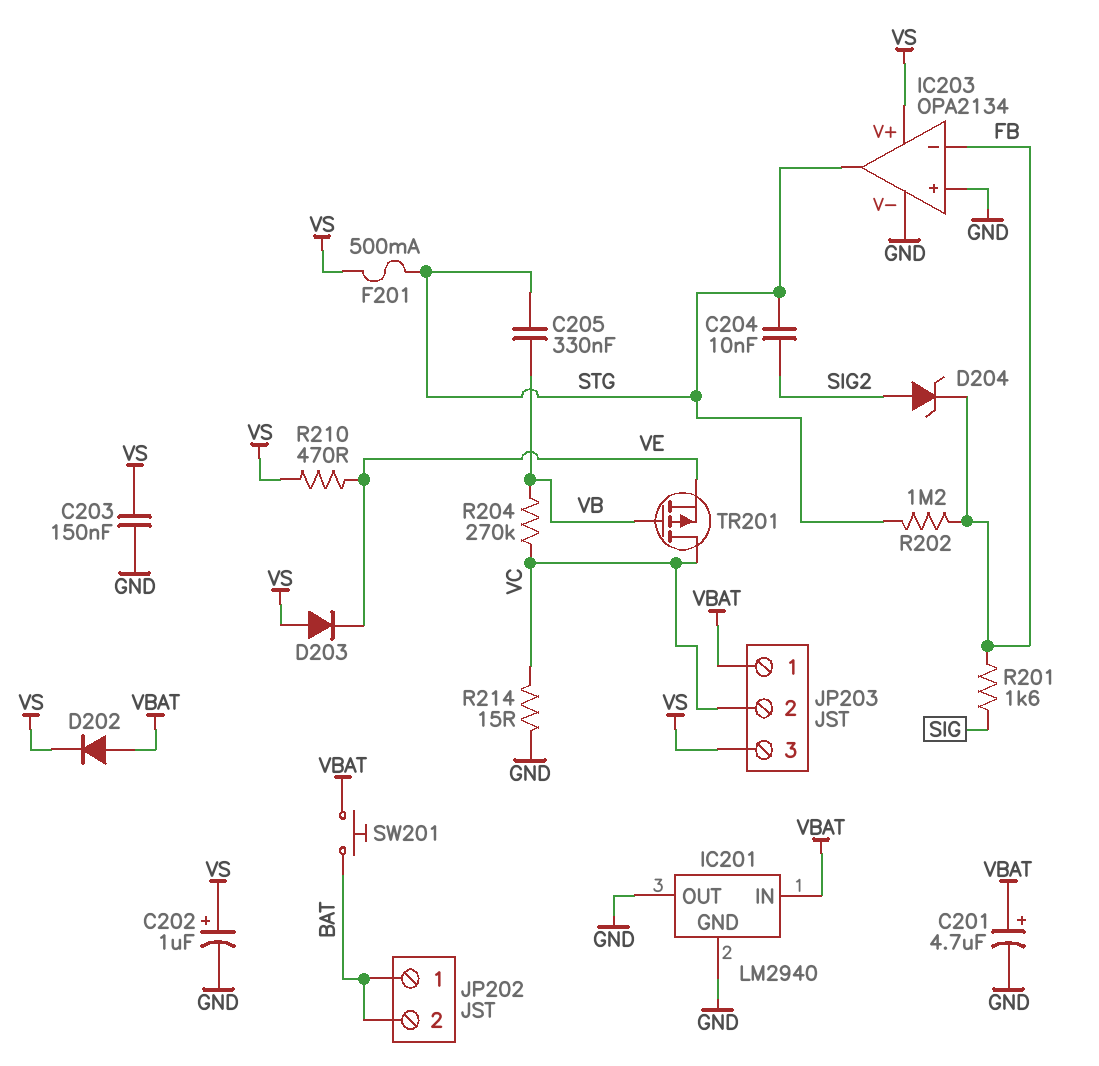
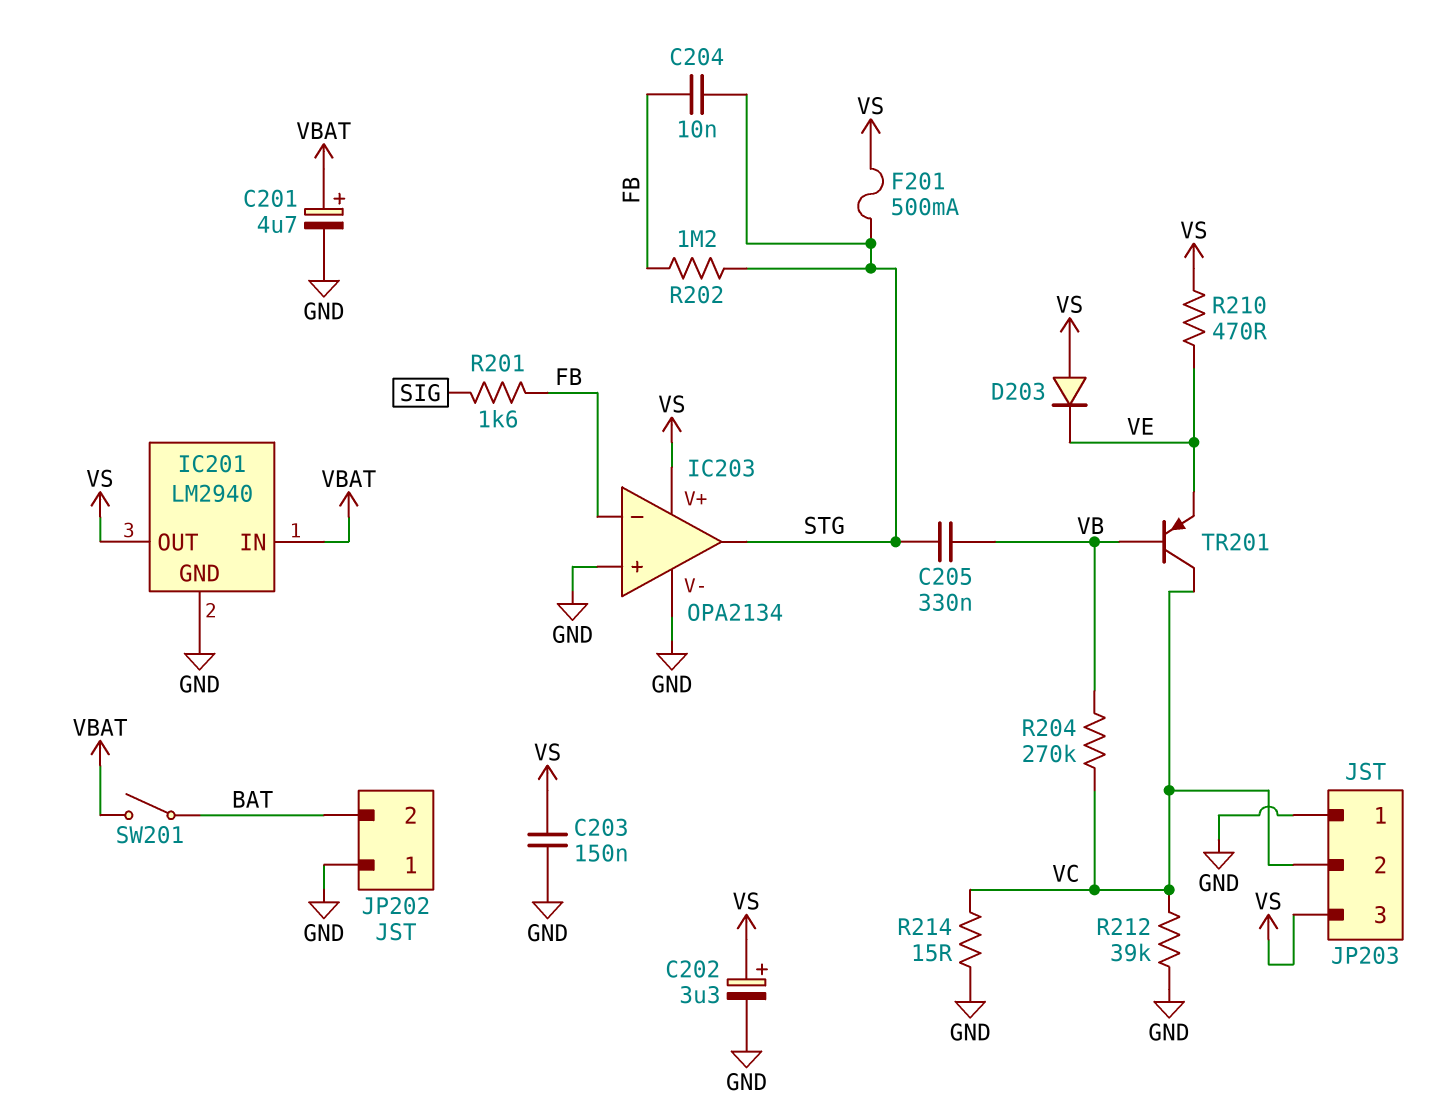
C202: 1uF (plus VS, minus GND) -> 3.3uF (plus VS, minus GND)
C204: 10nF (SIG2, STG) -> 10nF (FB, STG)
D202: diode (A VBAT, K VS) -> none
D204: zener (A SIG2, K FB) -> none
IC201 pin OUT: GND -> VS
JP202 pin 1: BAT -> GND
JP203 pin 1: VBAT -> GND
R212: none -> 39k (GND, VC)
SW201: button (BAT, VBAT) -> switch (BAT, VBAT)
TR201: PMOS (G VB, D VC, S VE) -> PNP (B VB, C VC, E VE)

